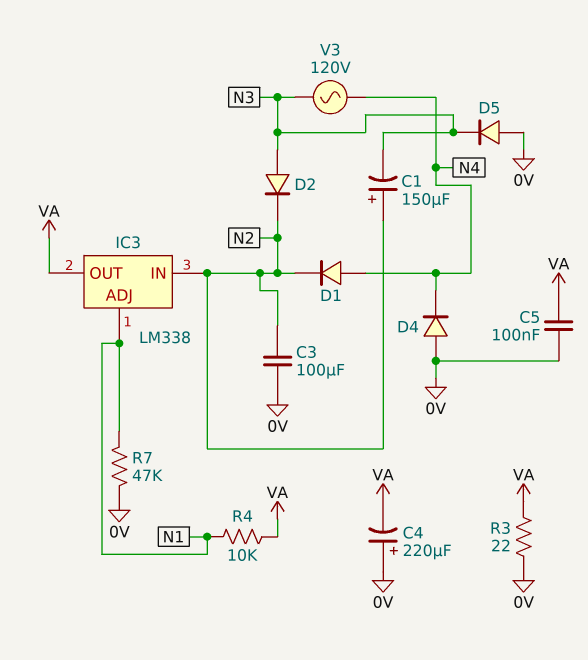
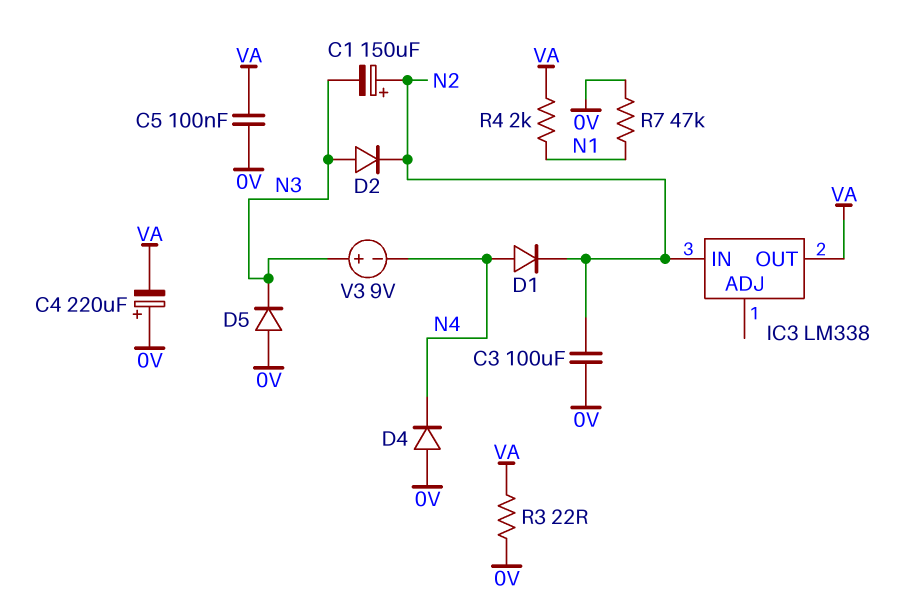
IC3 pin ADJ: N1 -> none
R4: 10k (N1, VA) -> 2k (N1, VA)
V3: AC 120V (N3, N4) -> 9V (plus N3, minus N4)

